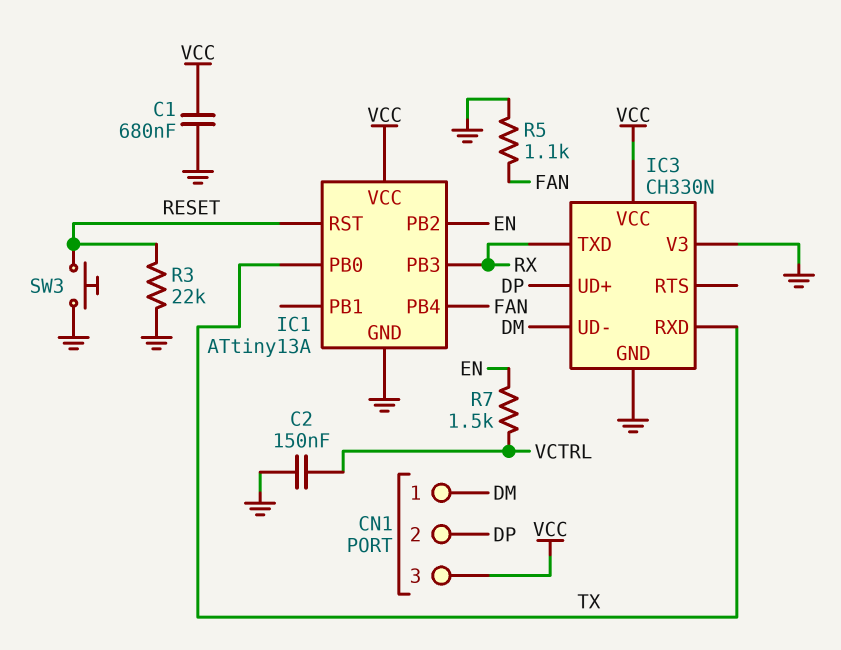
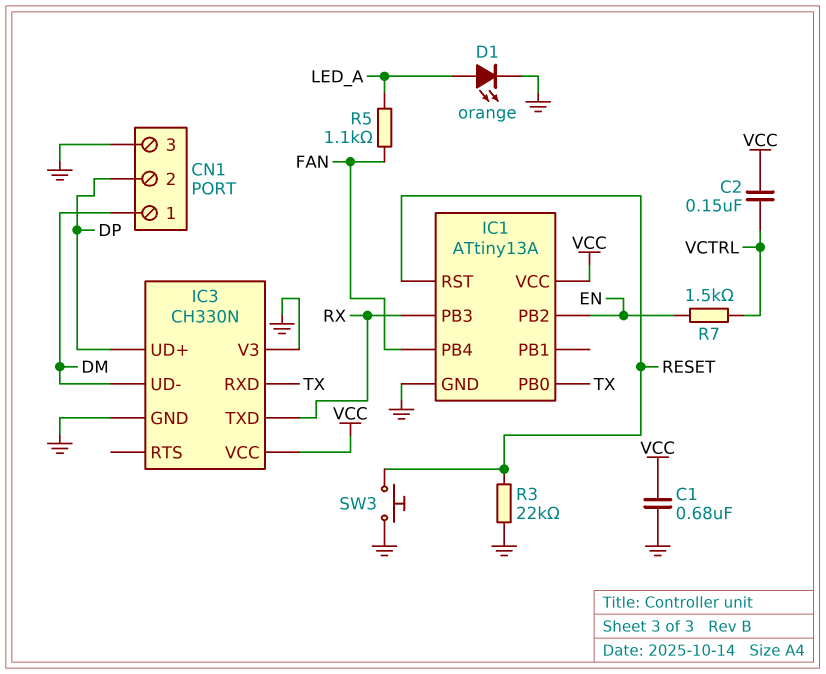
C2: 150nF (GND, VCTRL) -> 150nF (VCC, VCTRL)
CN1 pin 3: VCC -> GND
D1: none -> LED orange (A LED_A, K GND)
R5: 1.1k (FAN, GND) -> 1.1k (FAN, LED_A)

